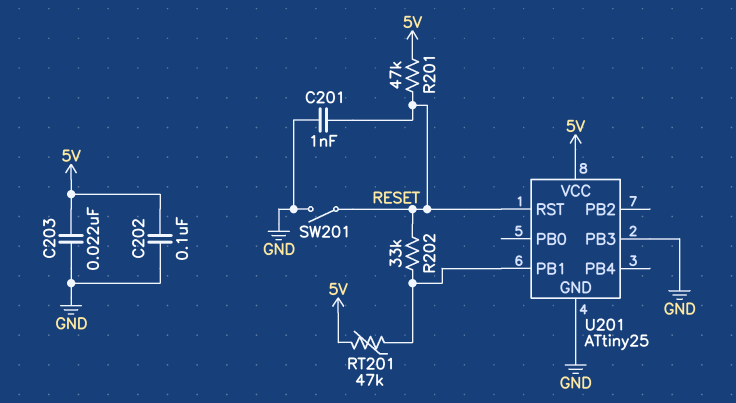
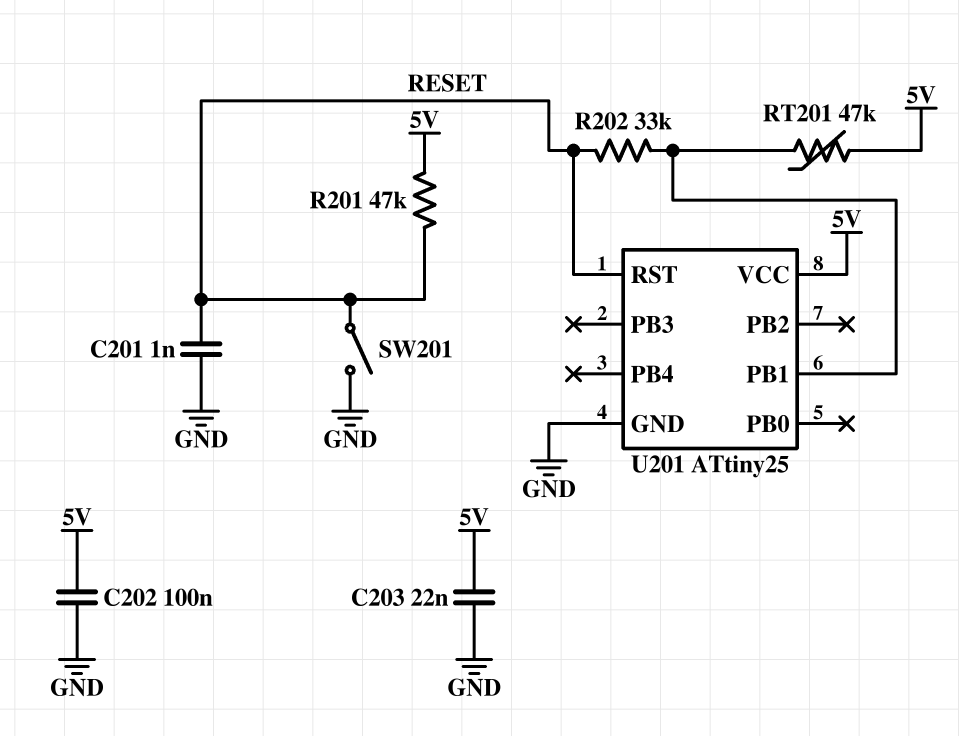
U201 pin PB3: GND -> none

